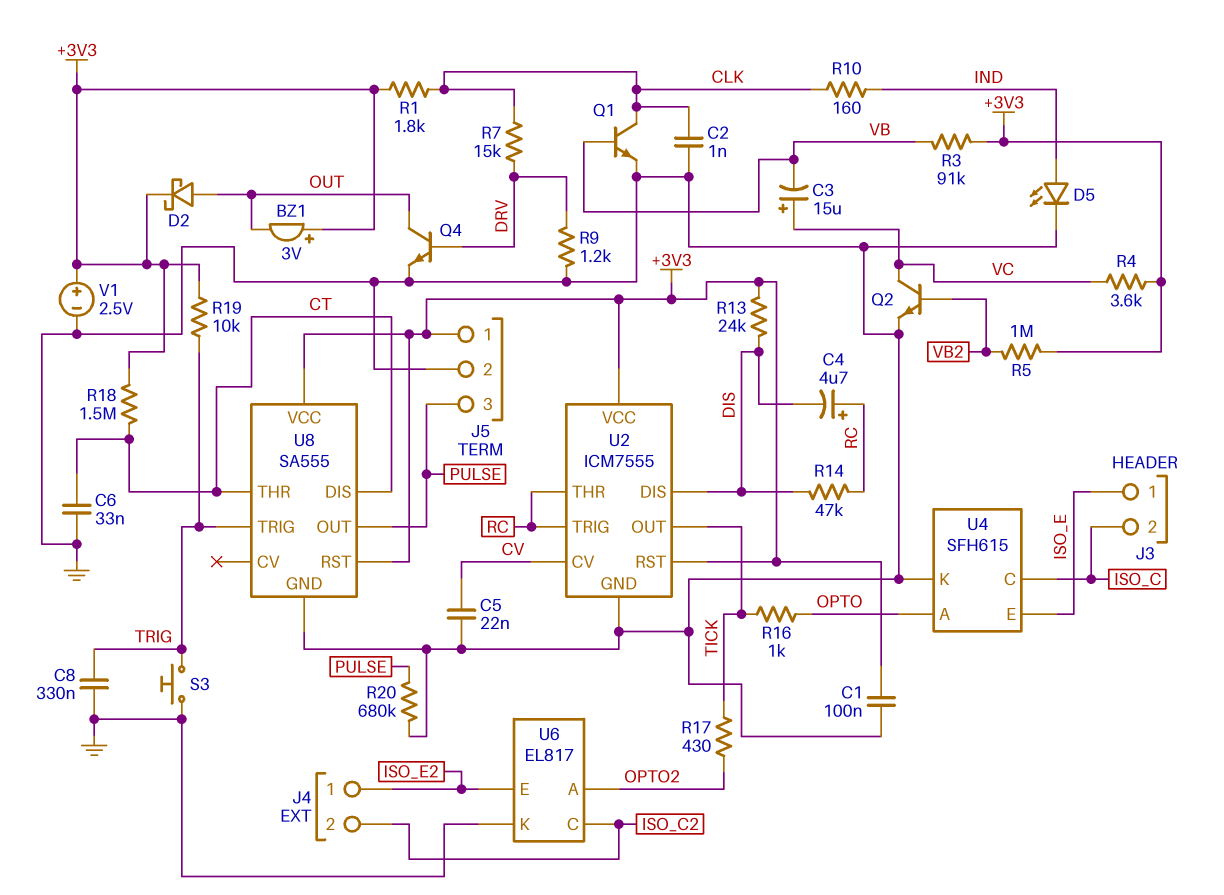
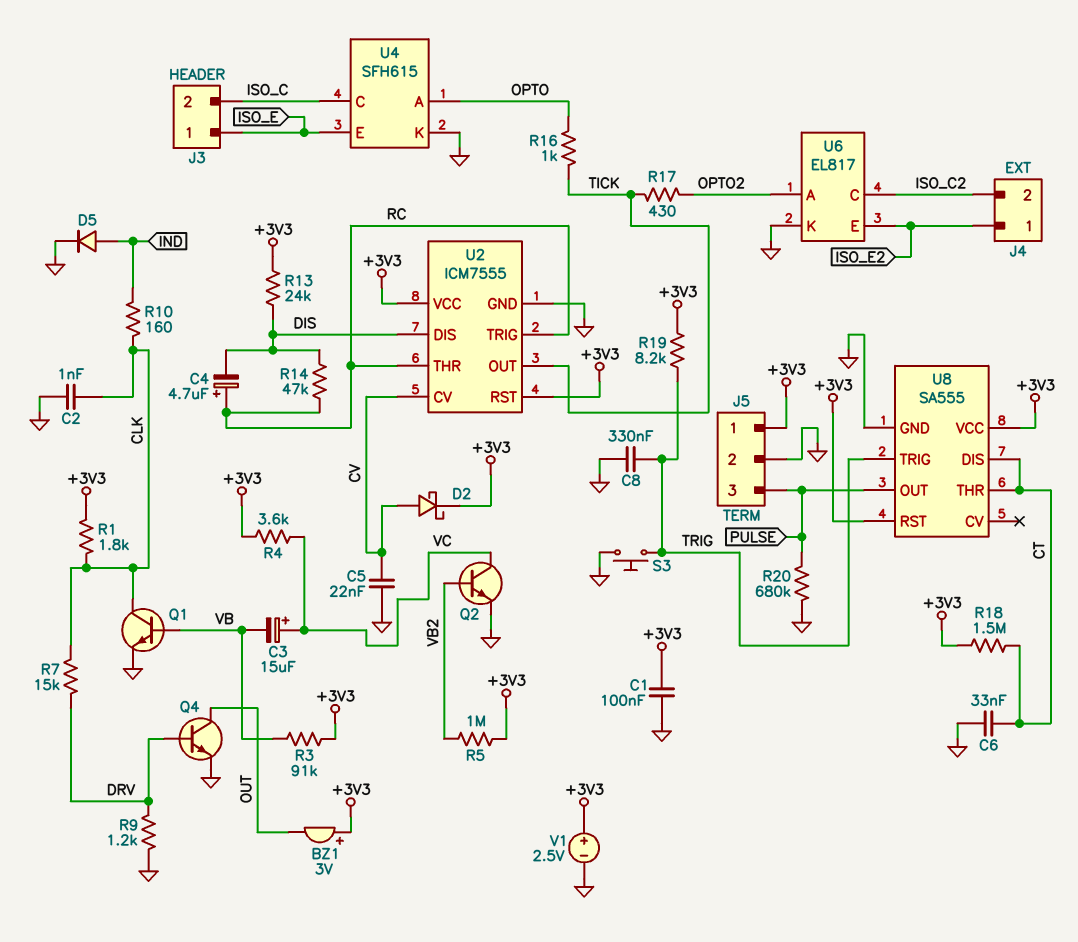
D2: schottky (A OUT, K +3V3) -> schottky (A CV, K +3V3)
D5: LED (A IND, K GND) -> diode (A IND, K GND)
R19: 10k (+3V3, TRIG) -> 8.2k (+3V3, TRIG)

